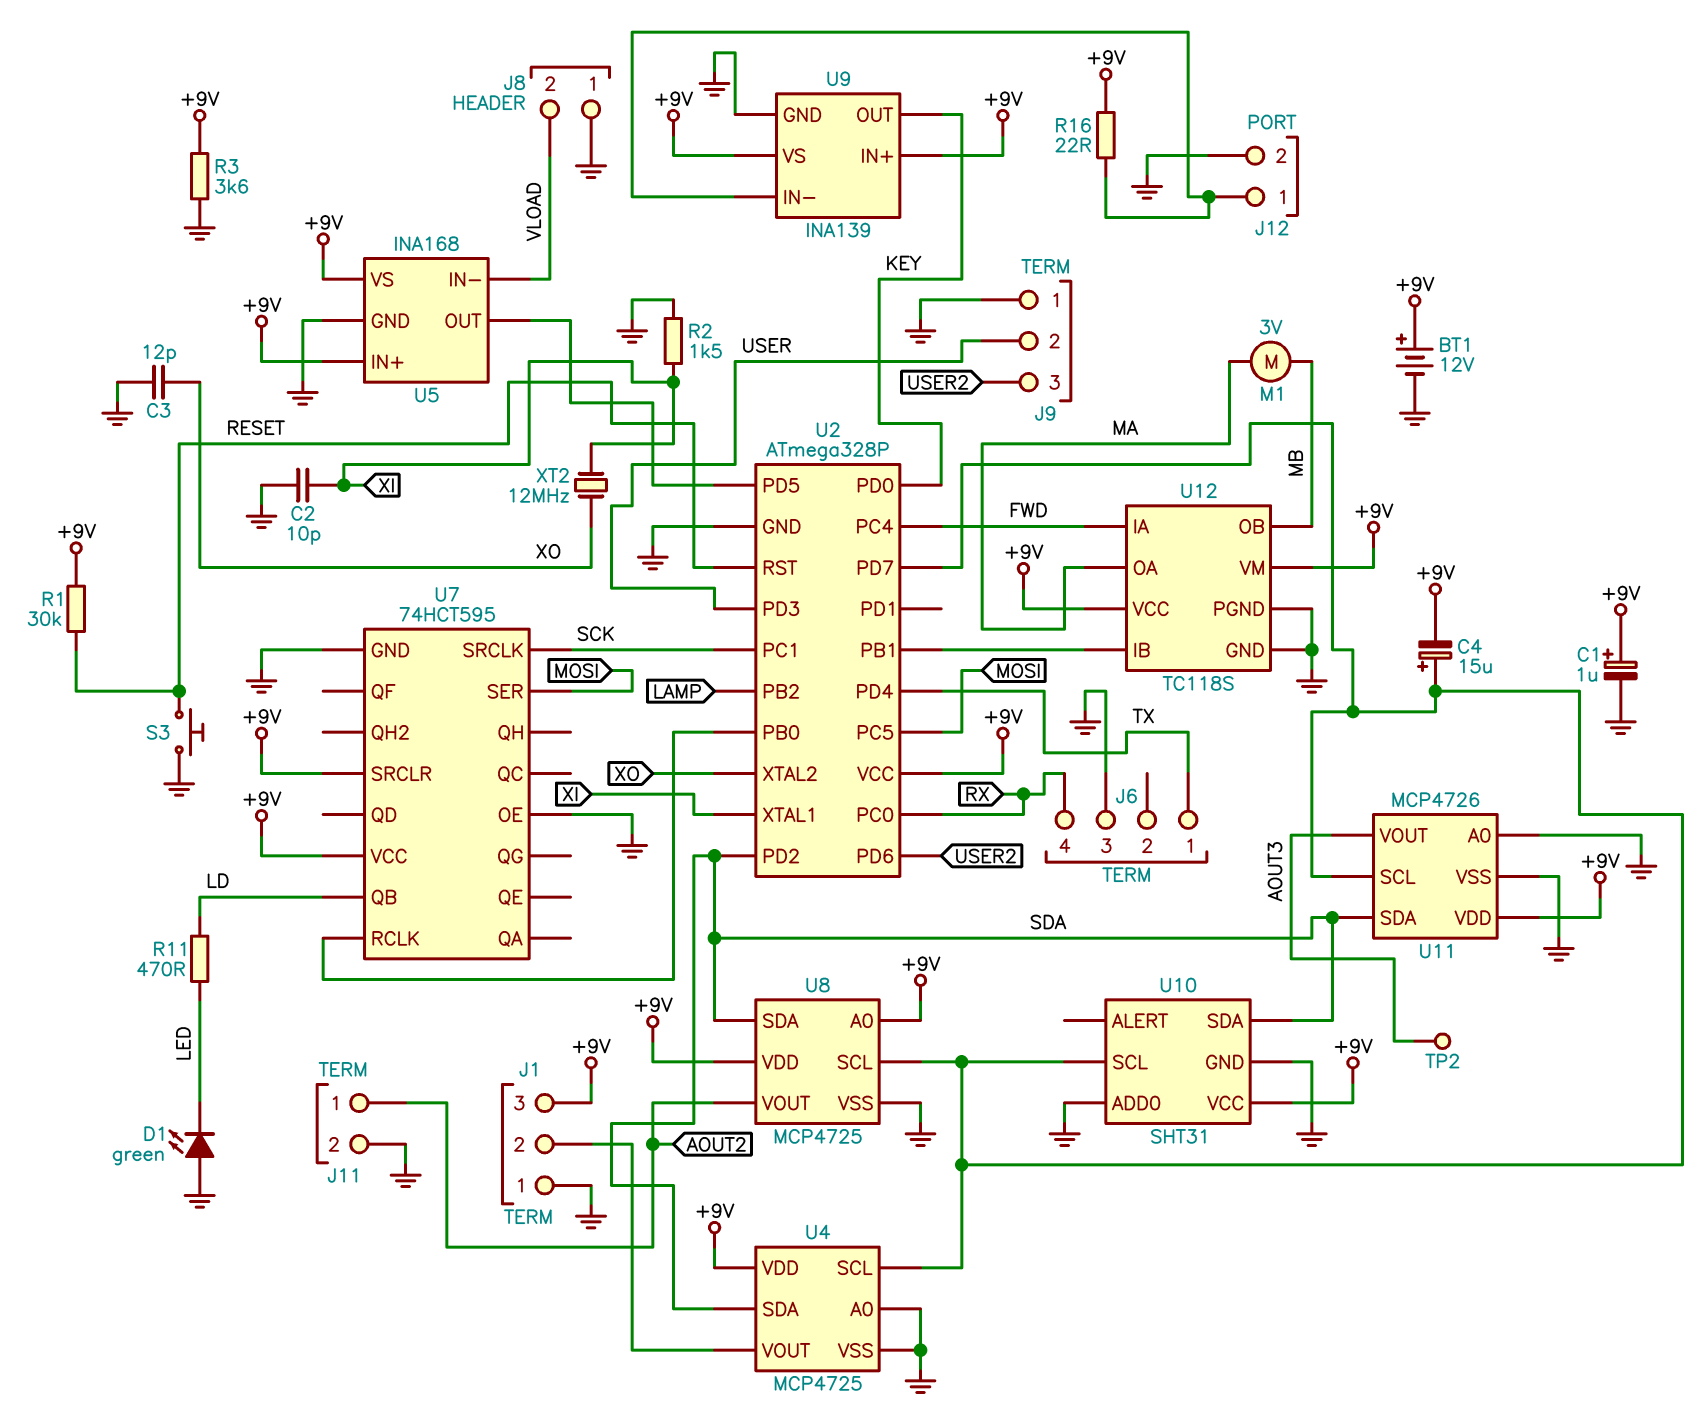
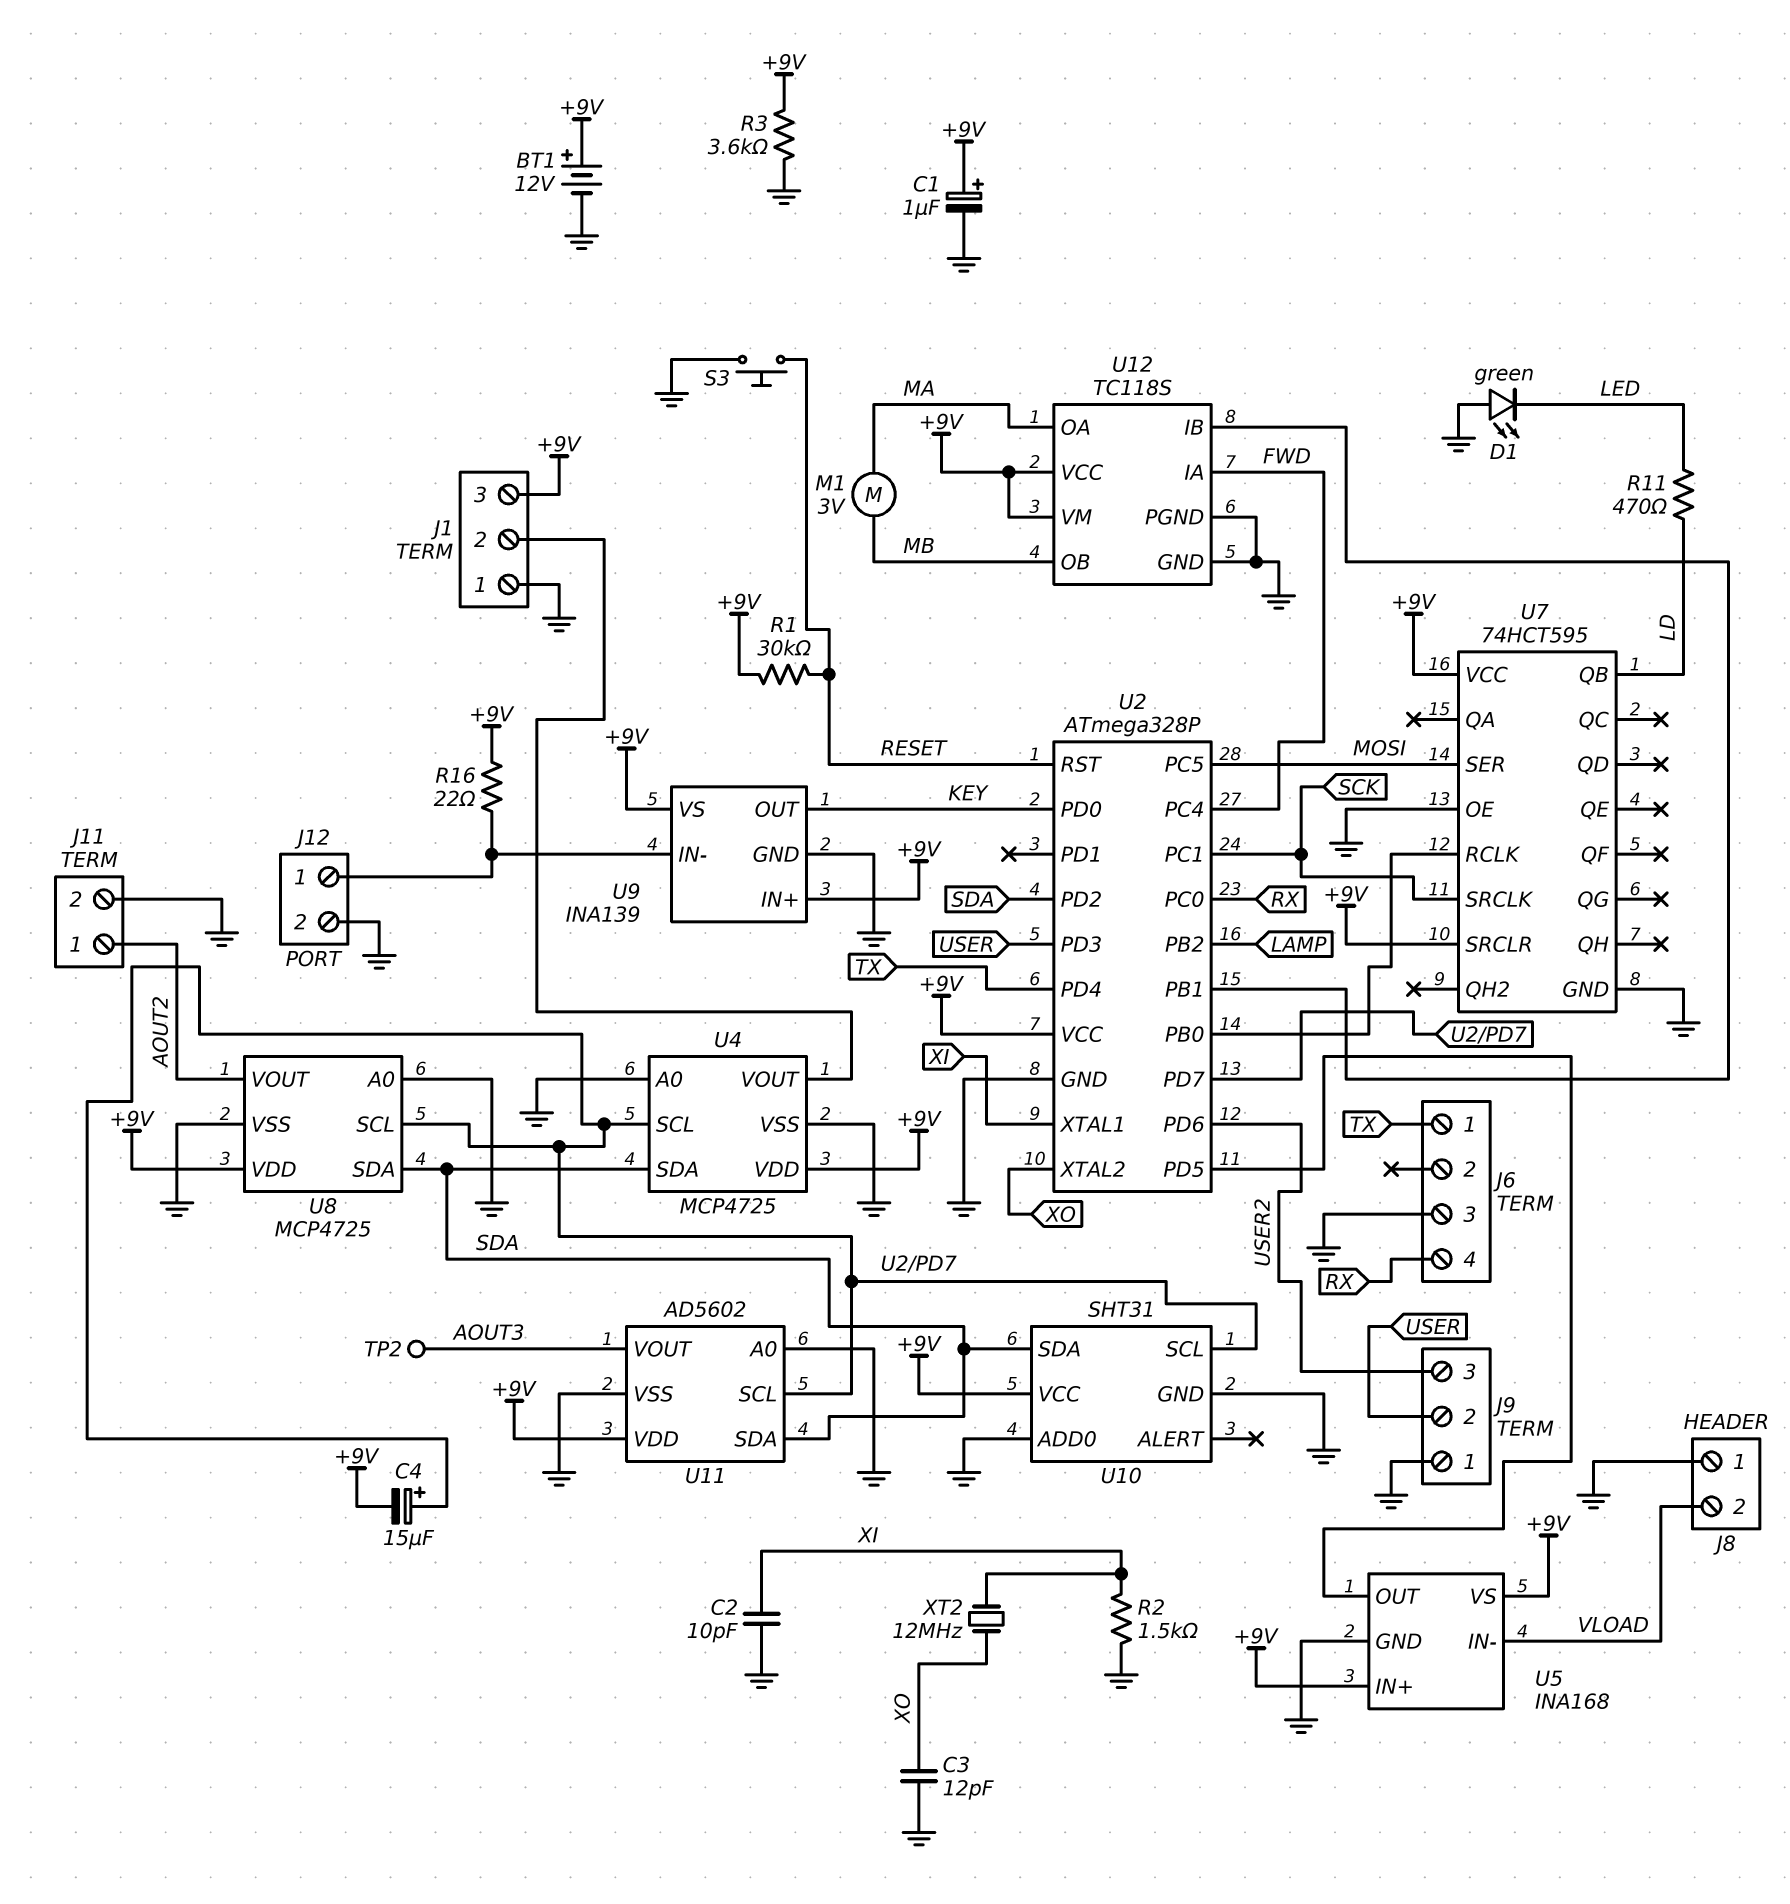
U8 pin A0: +9V -> GND
U11: MCP4726 -> AD5602

